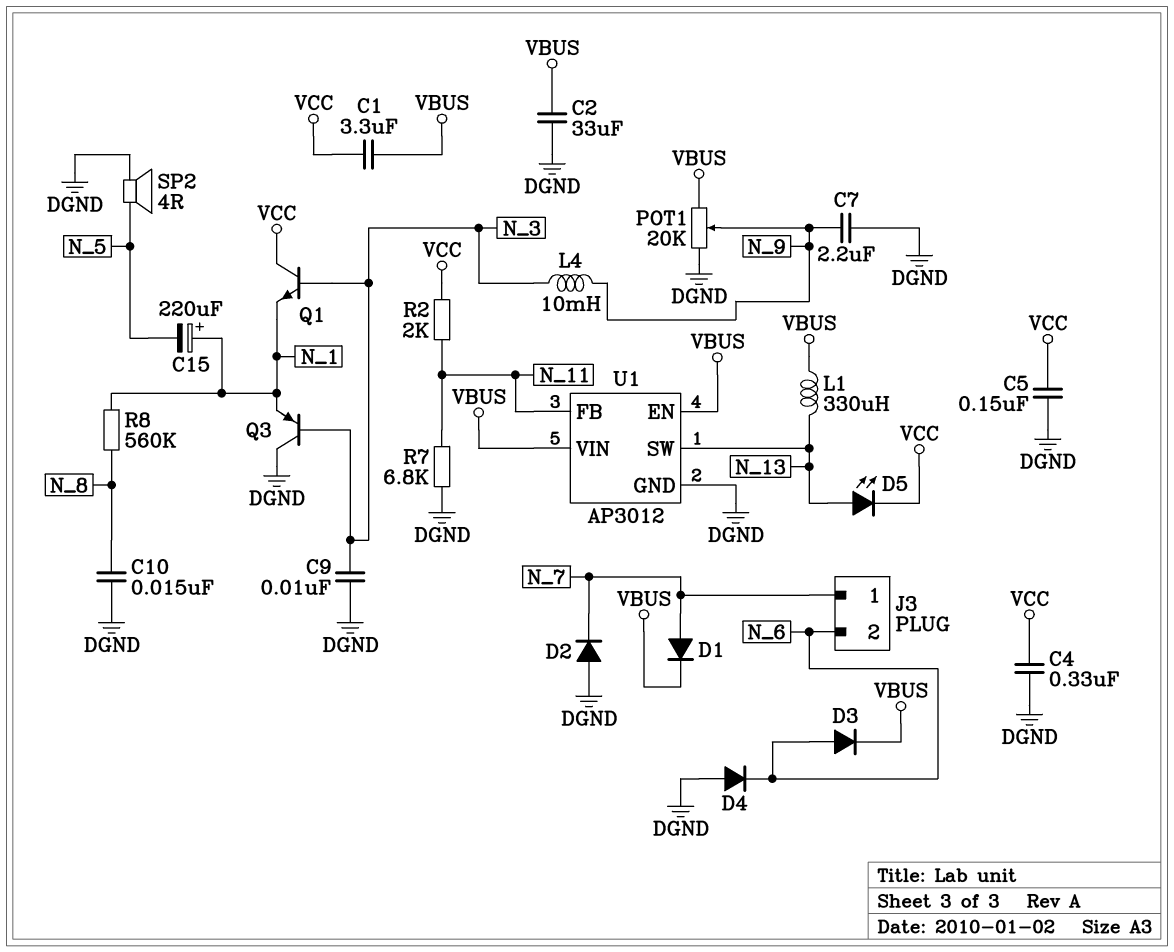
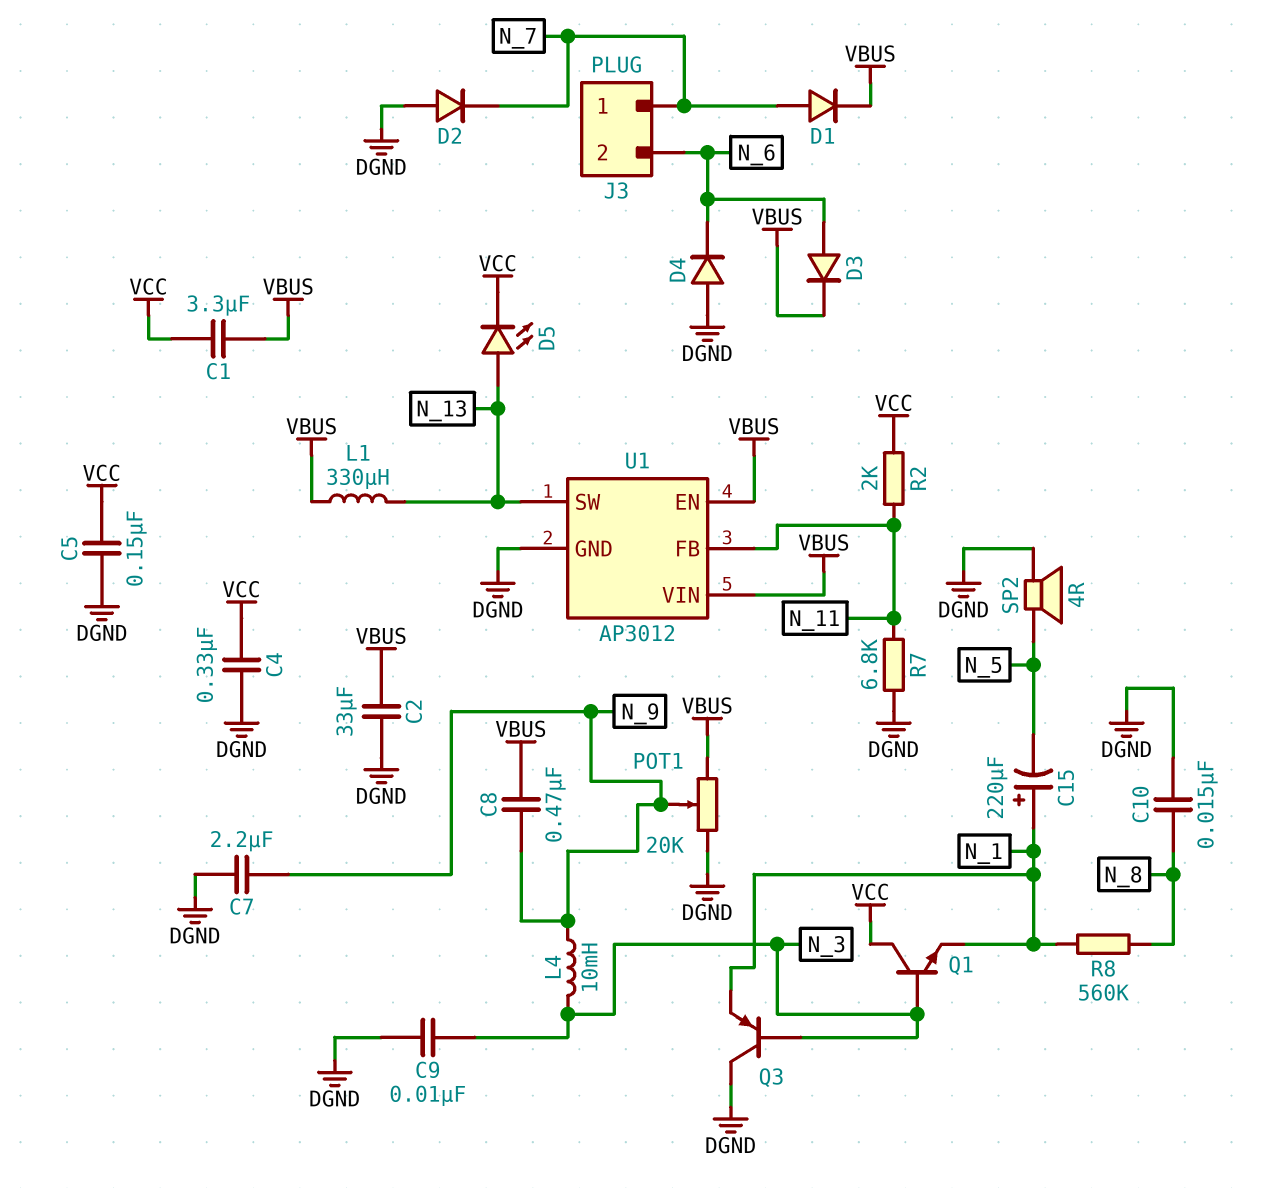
C8: none -> 470nF (N_9, VBUS)

